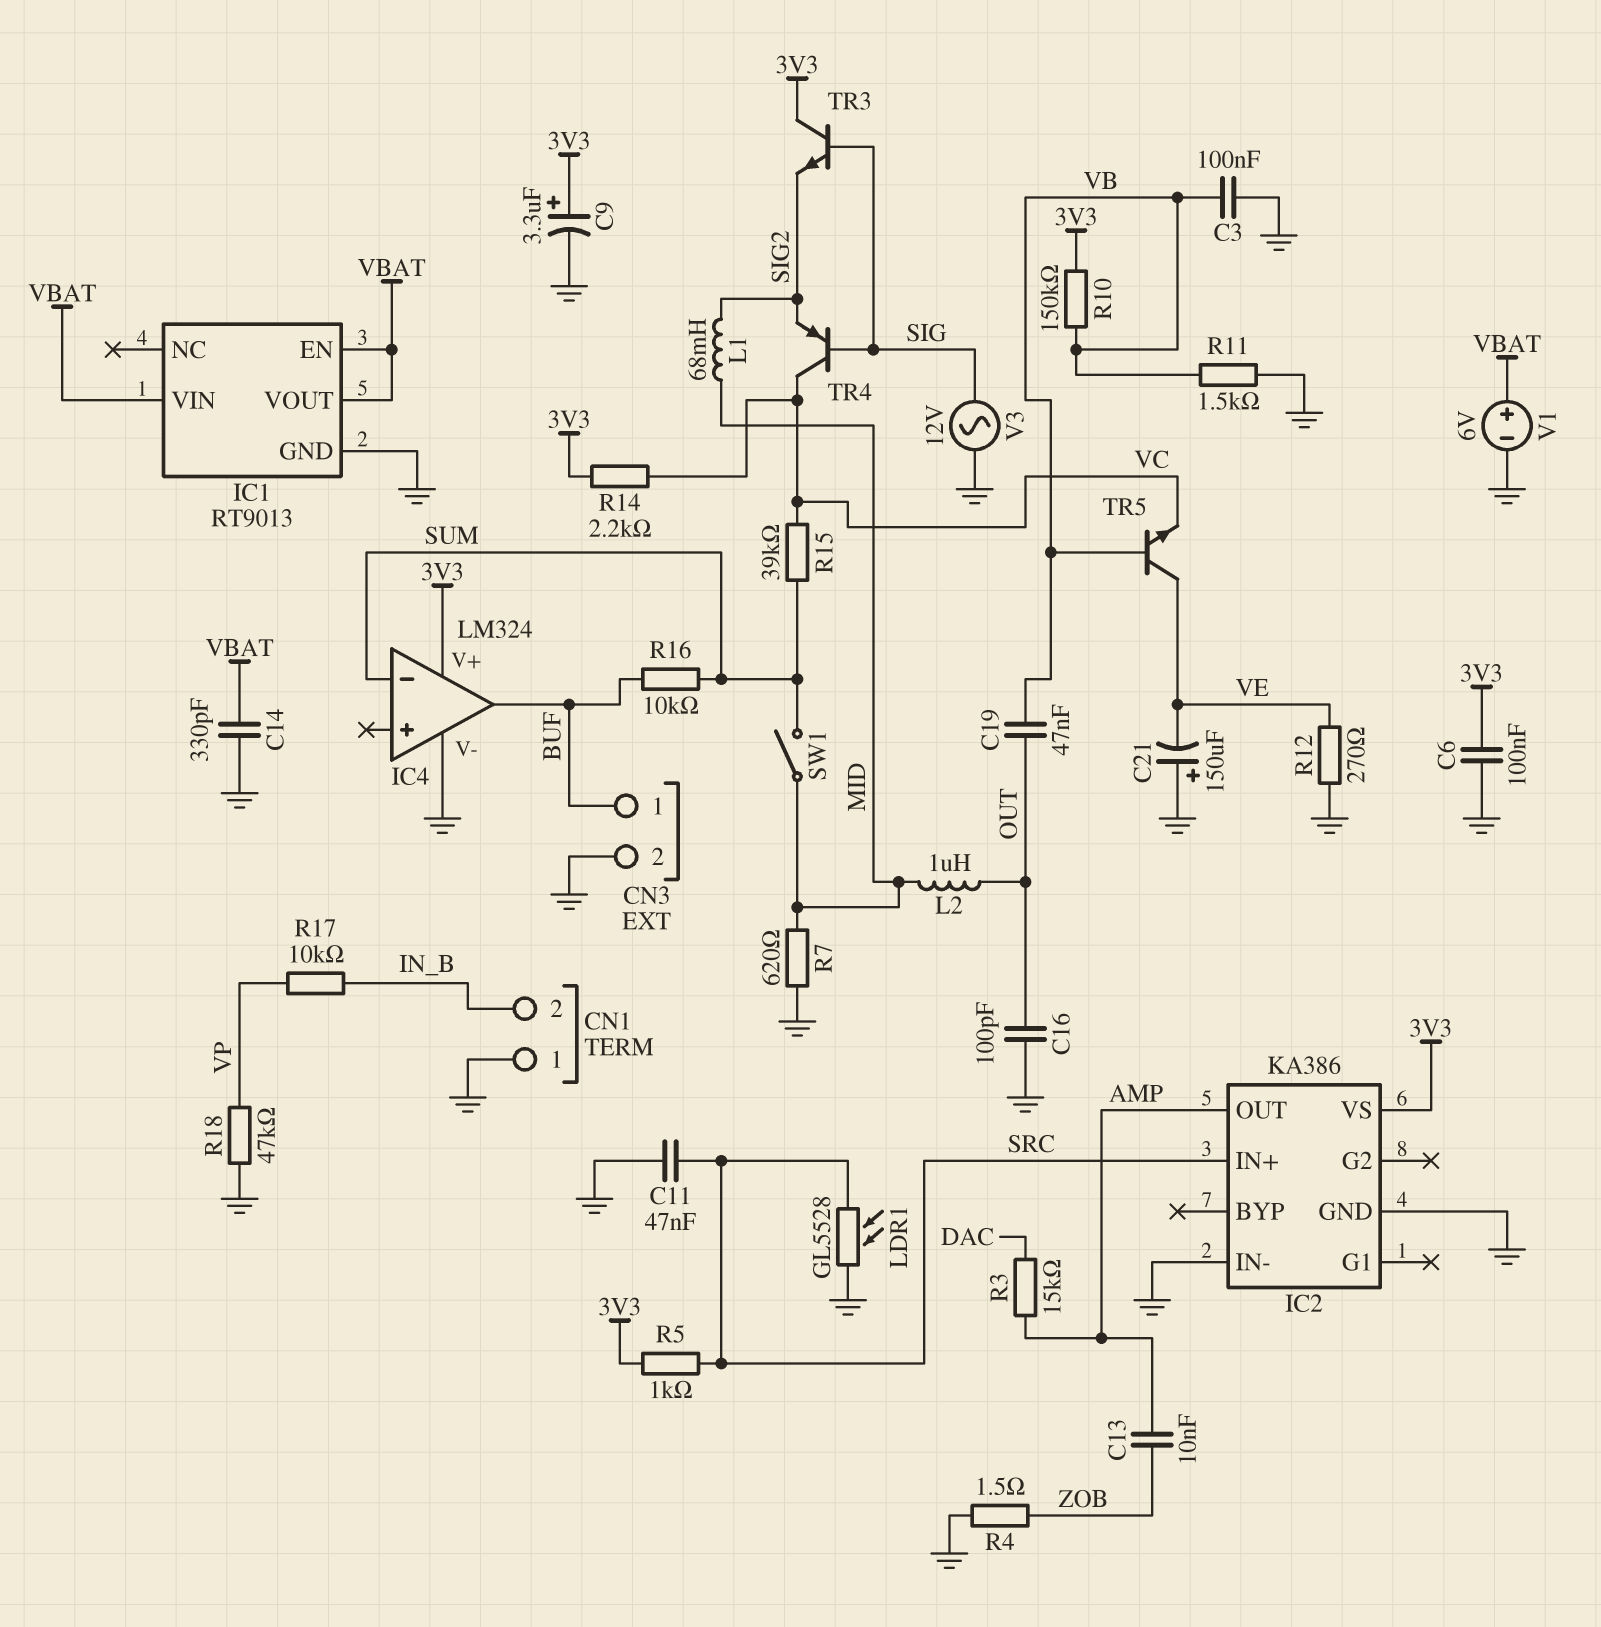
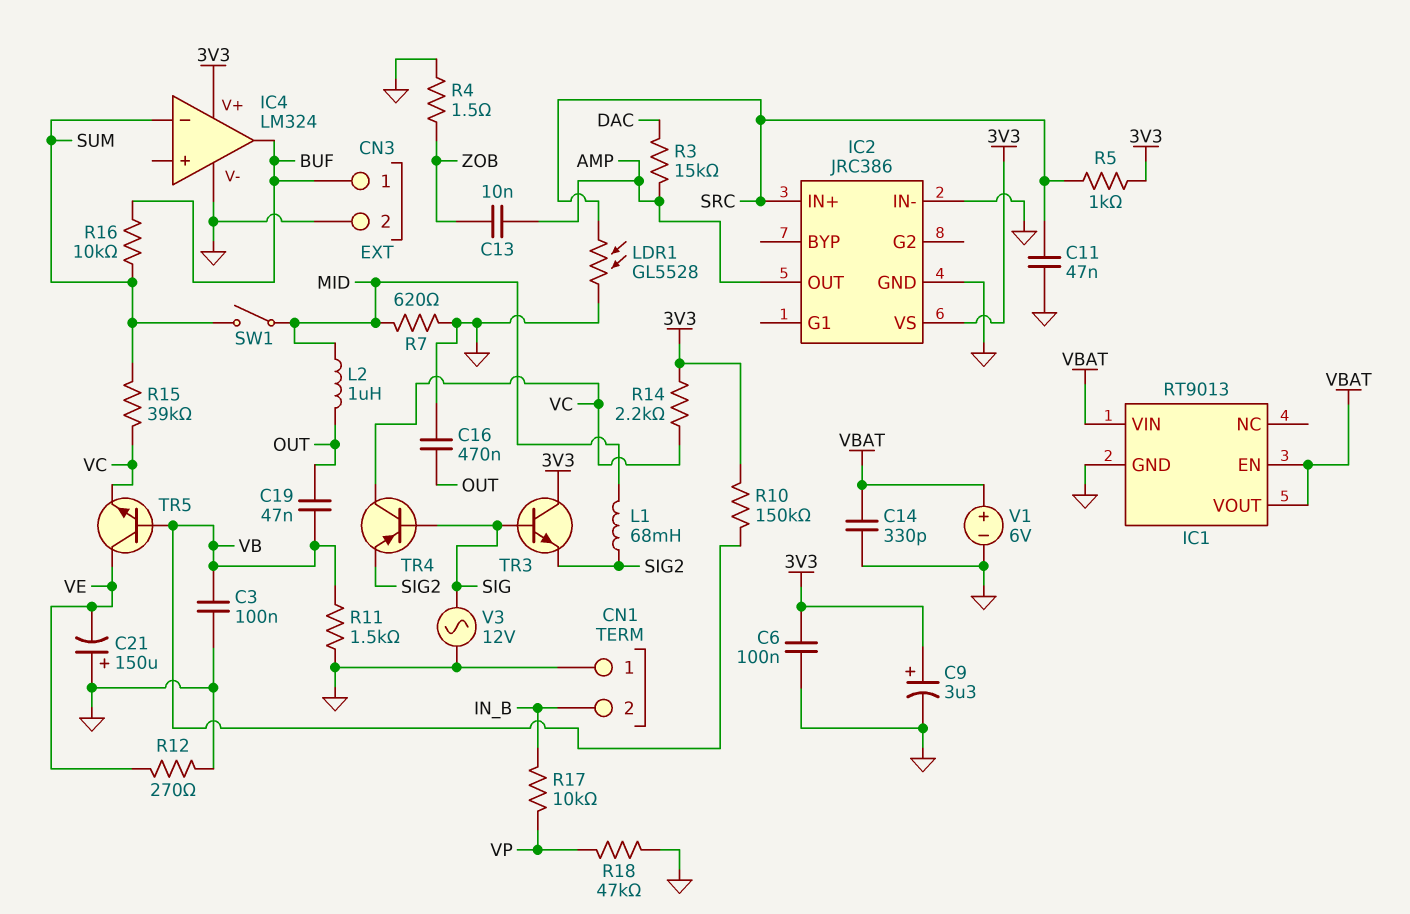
C16: 100pF (GND, OUT) -> 470nF (GND, OUT)
IC2: KA386 -> JRC386

